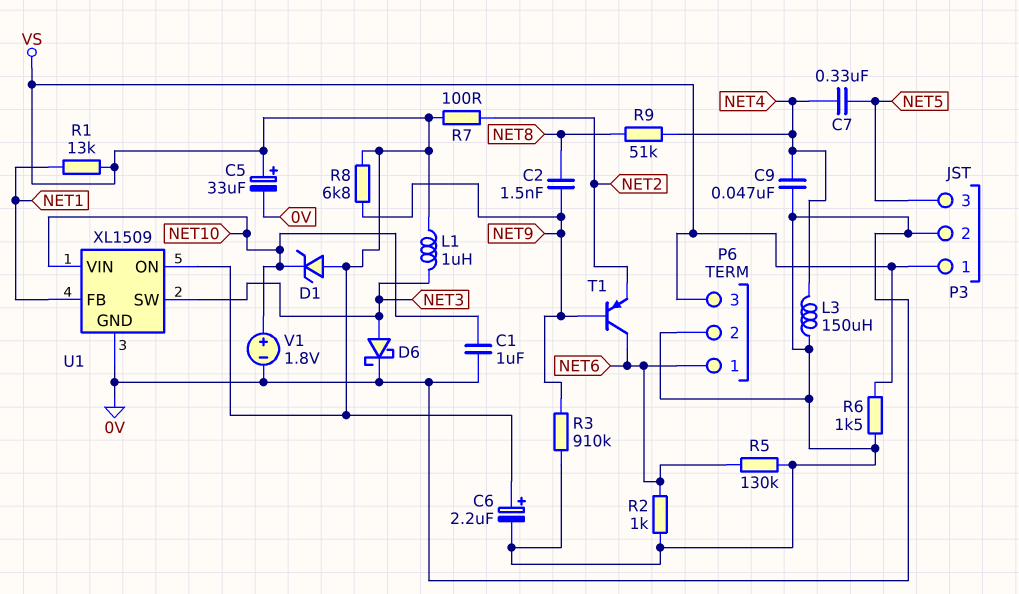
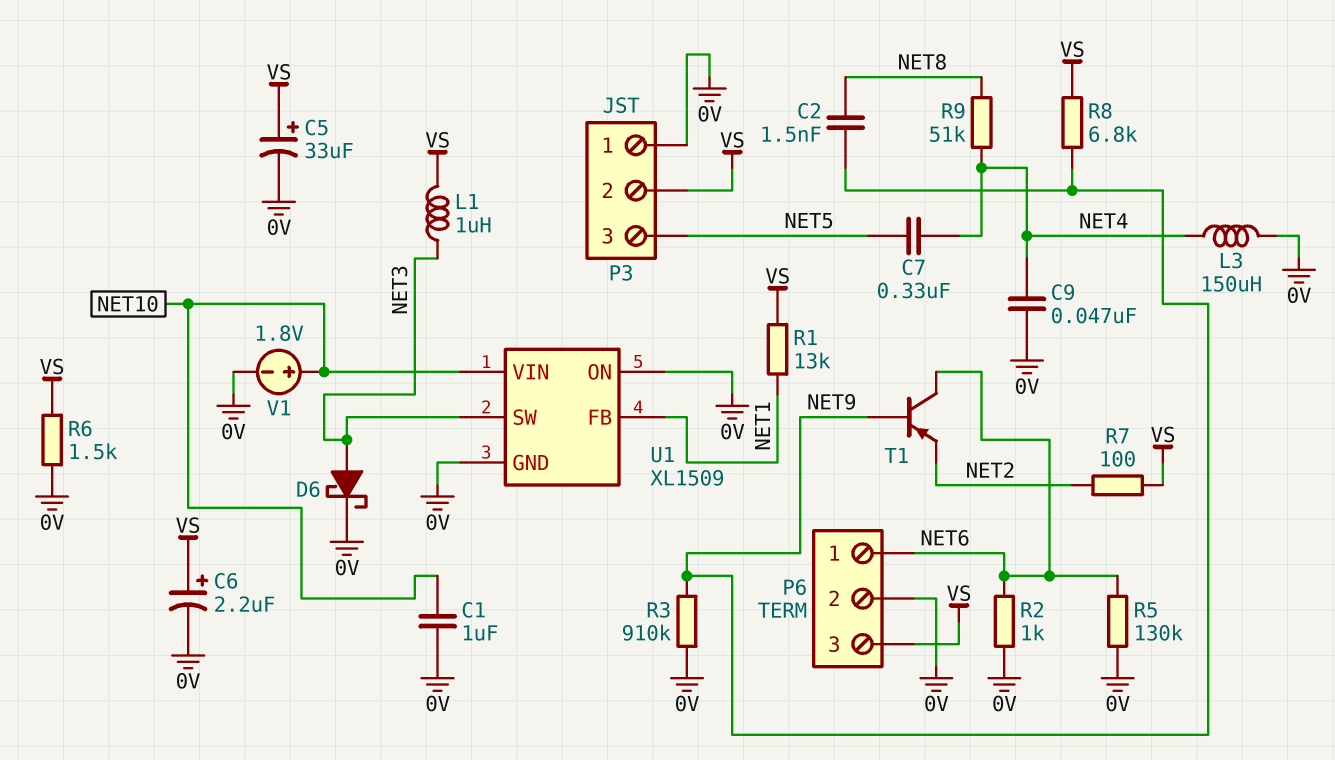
D1: zener (A VS, K NET10) -> none
P3 pin 1: VS -> 0V
P3 pin 2: 0V -> VS
U1 pin ON: VS -> 0V

